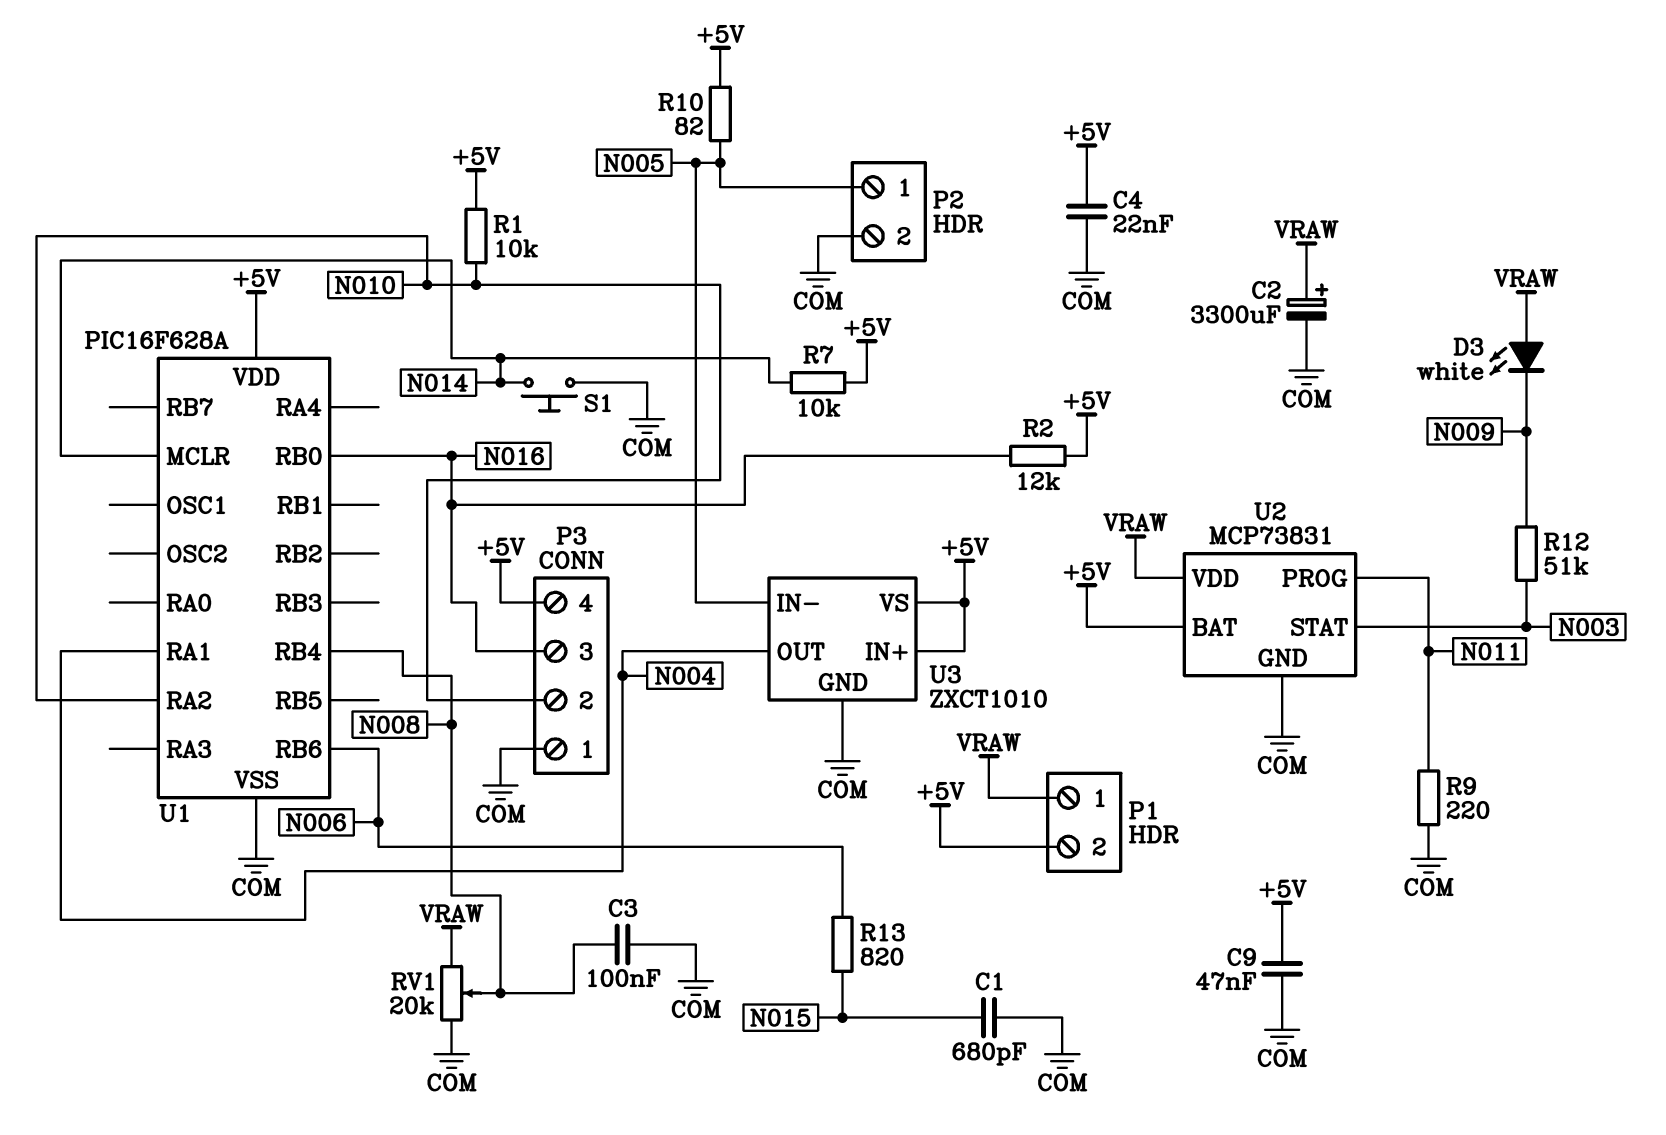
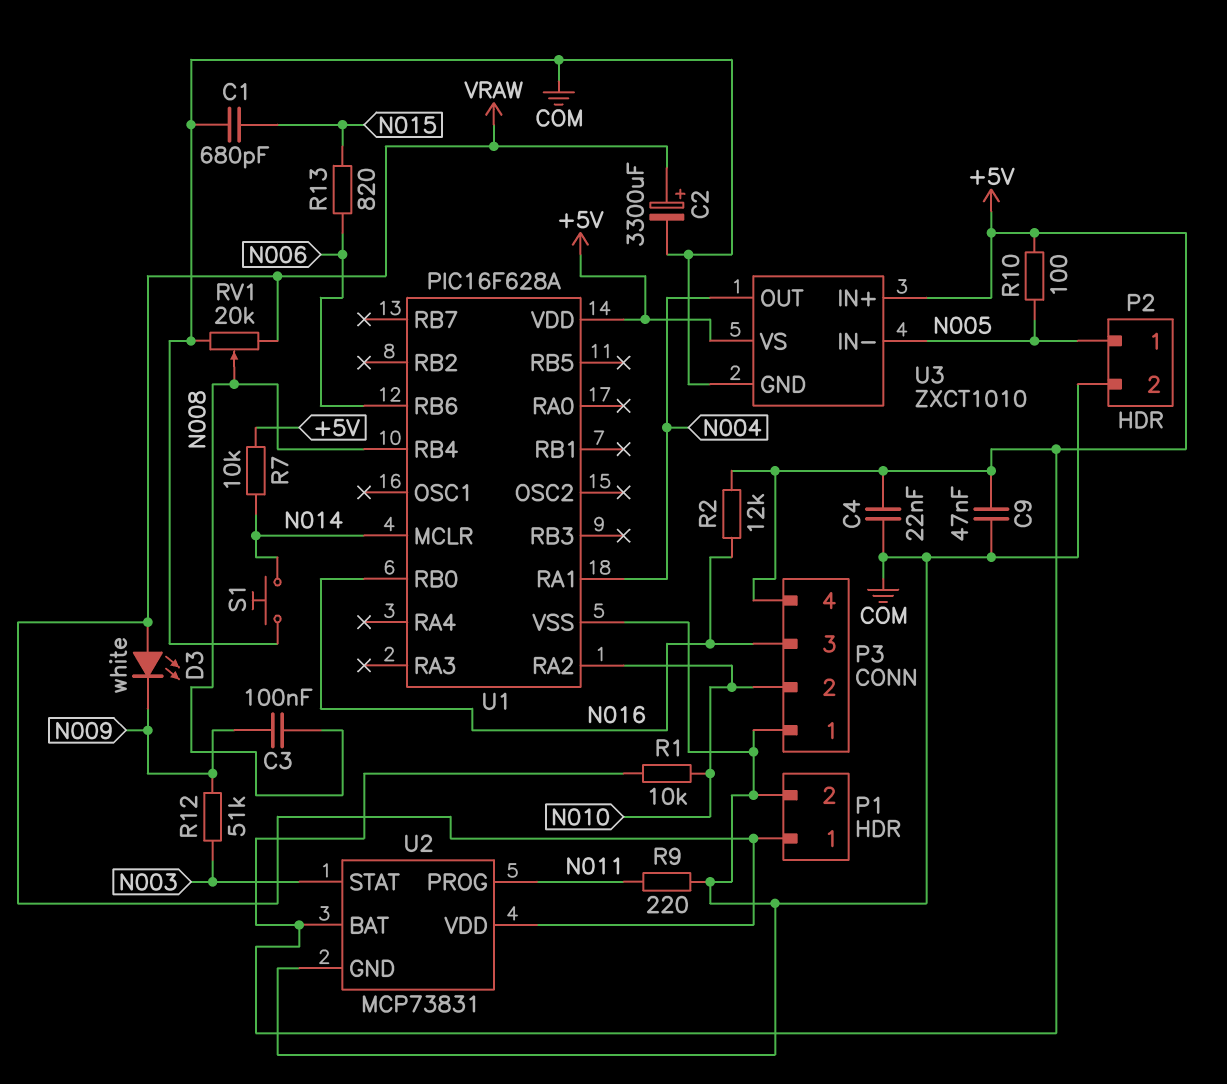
C3: 100nF (COM, N008) -> 100nF (N008, N009)
P1 pin 2: +5V -> COM
R10: 82 (+5V, N005) -> 100 (+5V, N005)

